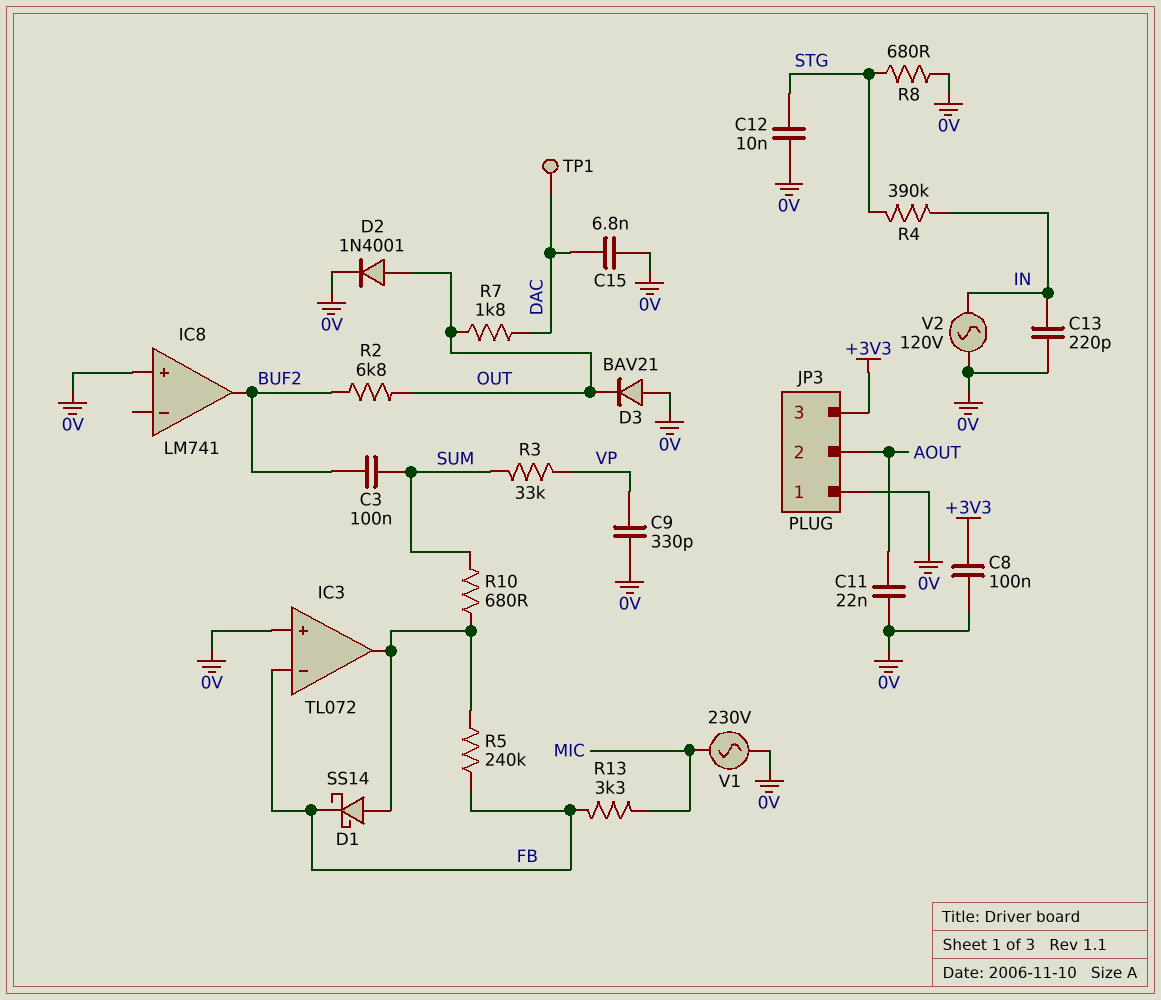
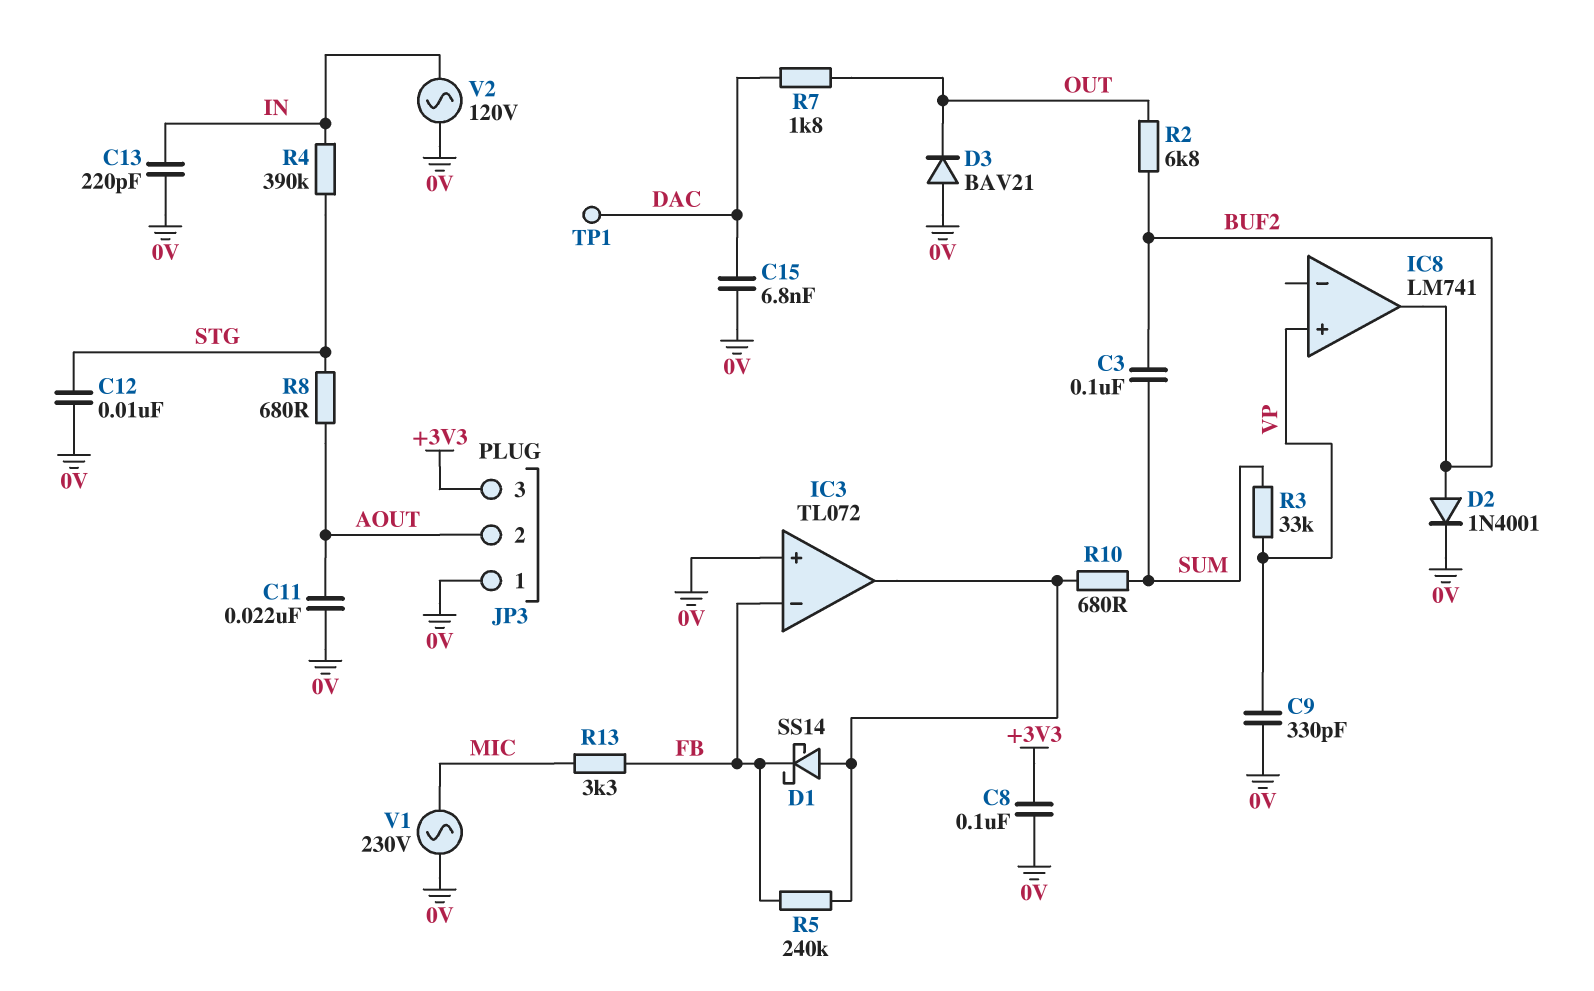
D2: diode 1N4001 (A OUT, K 0V) -> diode 1N4001 (A BUF2, K 0V)
IC8 pin in+: 0V -> VP
R8: 680 (0V, STG) -> 680 (AOUT, STG)

